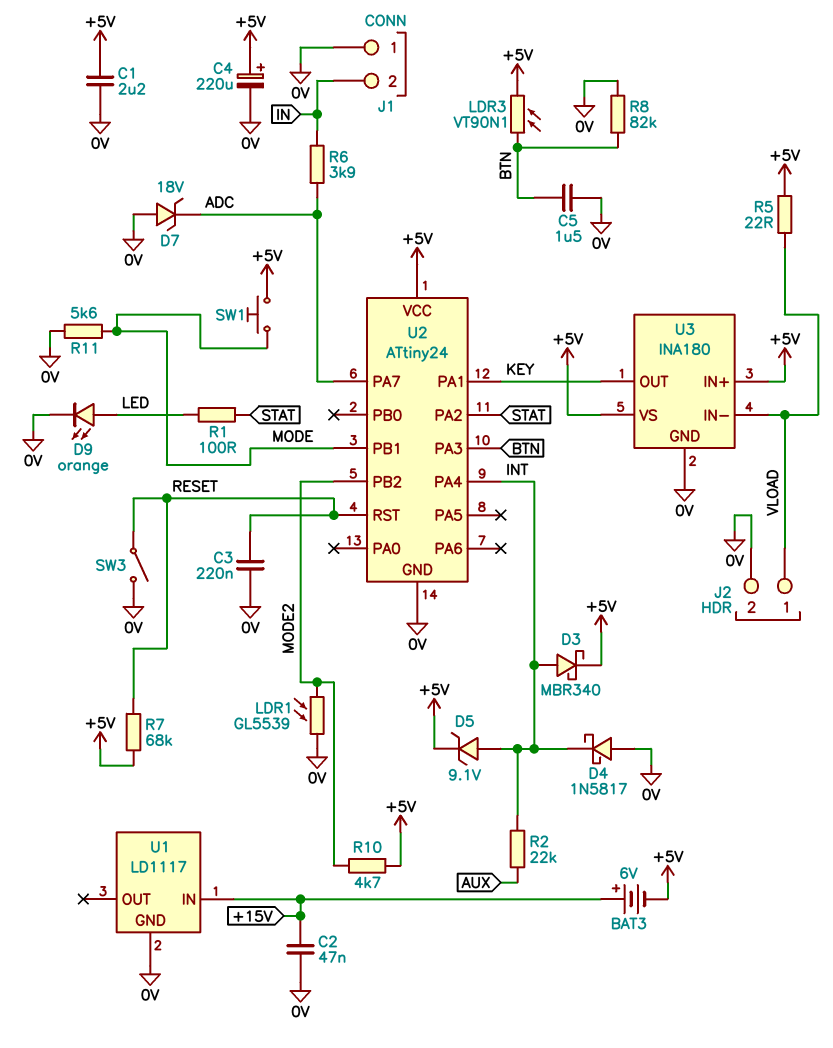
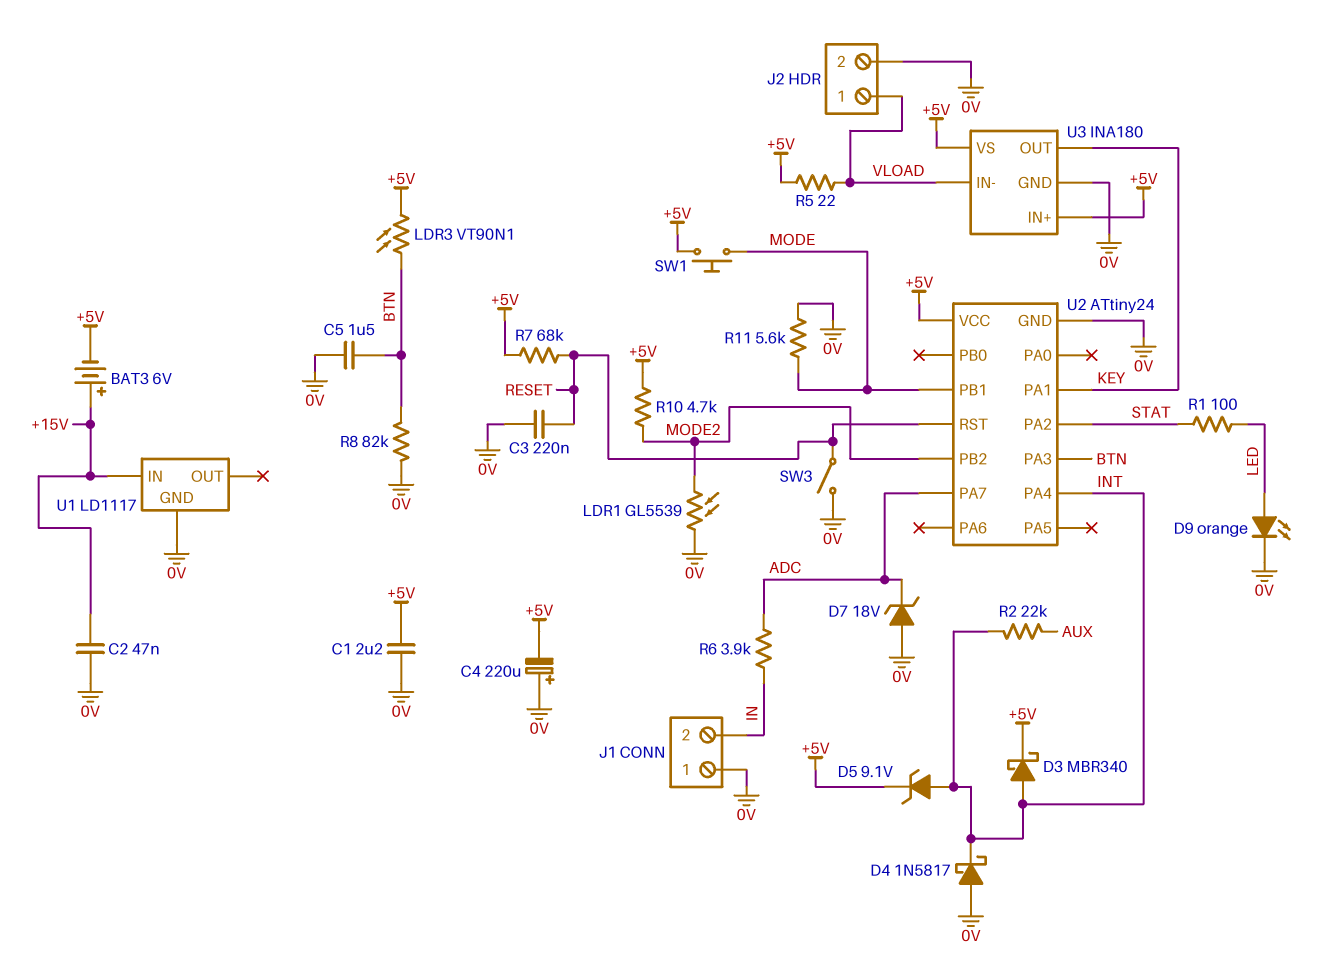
C4: 220uF (plus +5V, minus 0V) -> 220uF (plus 0V, minus +5V)

